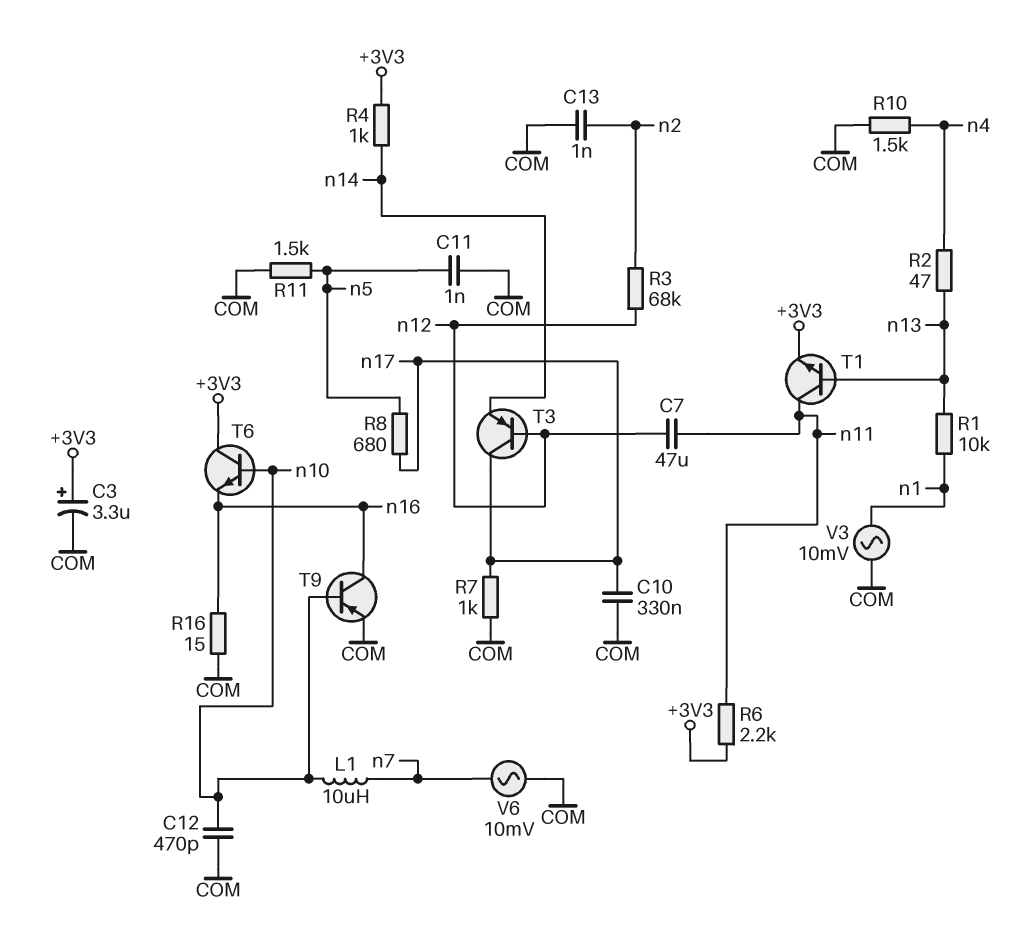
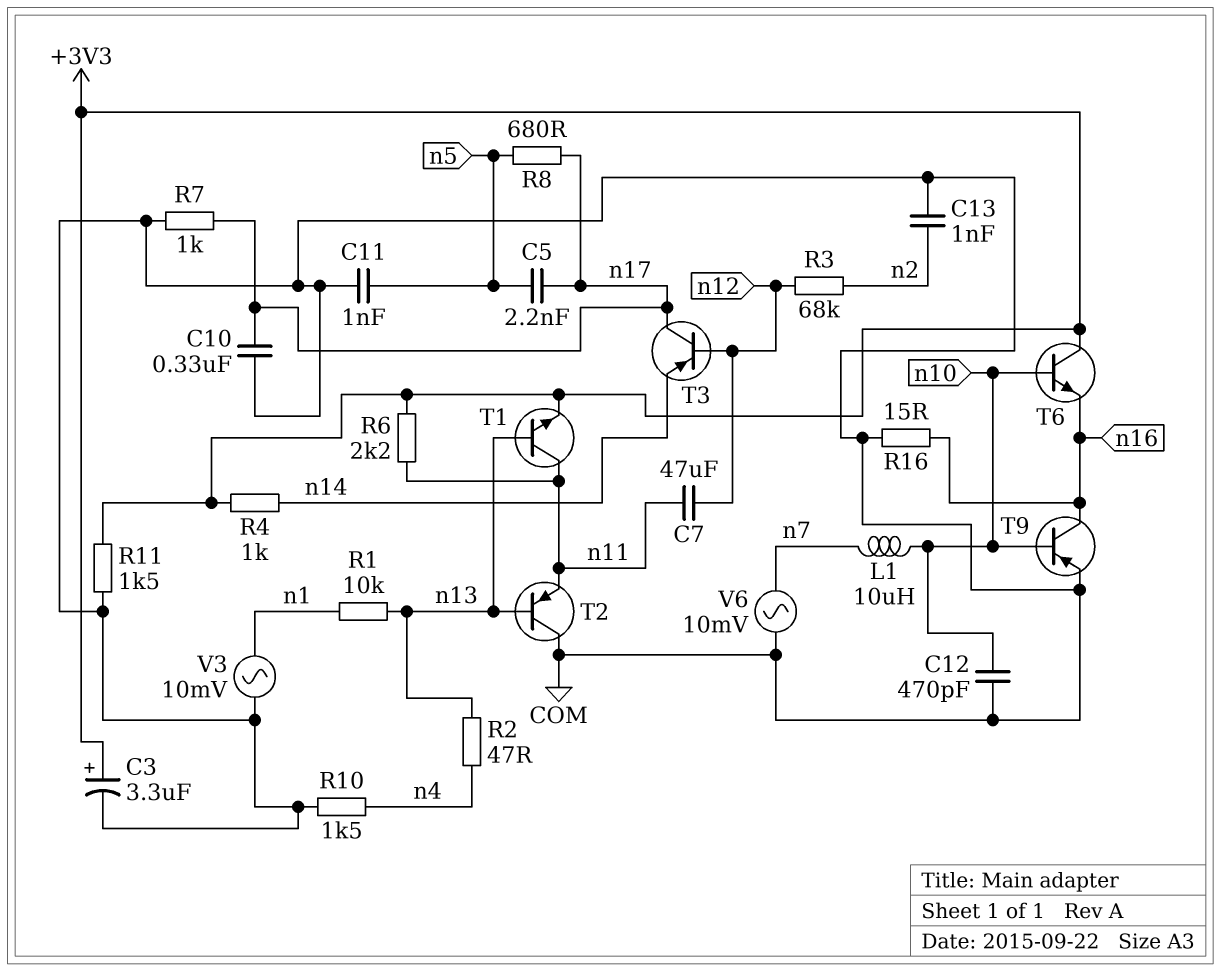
C5: none -> 2.2nF (n5, n17)
R11: 1.5k (COM, n5) -> 1.5k (+3V3, COM)
T2: none -> PNP (B n13, C COM, E n11)

